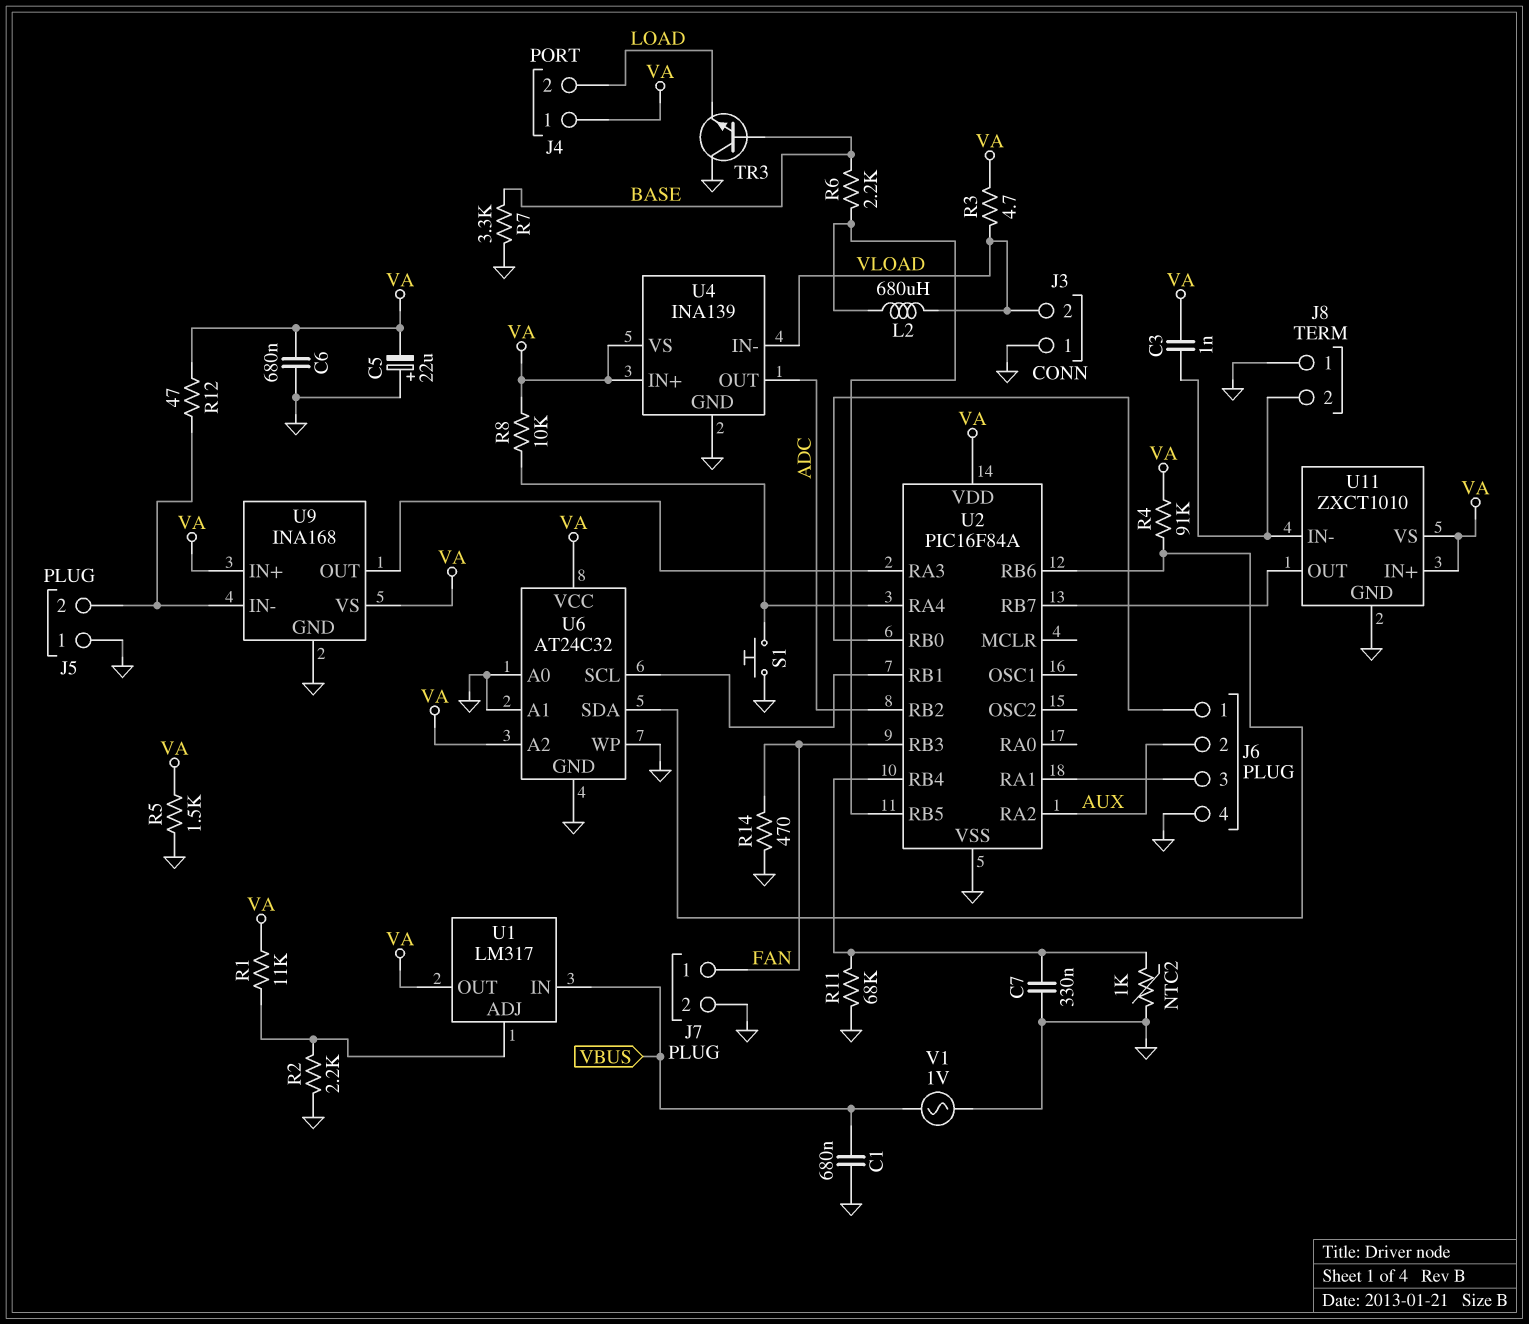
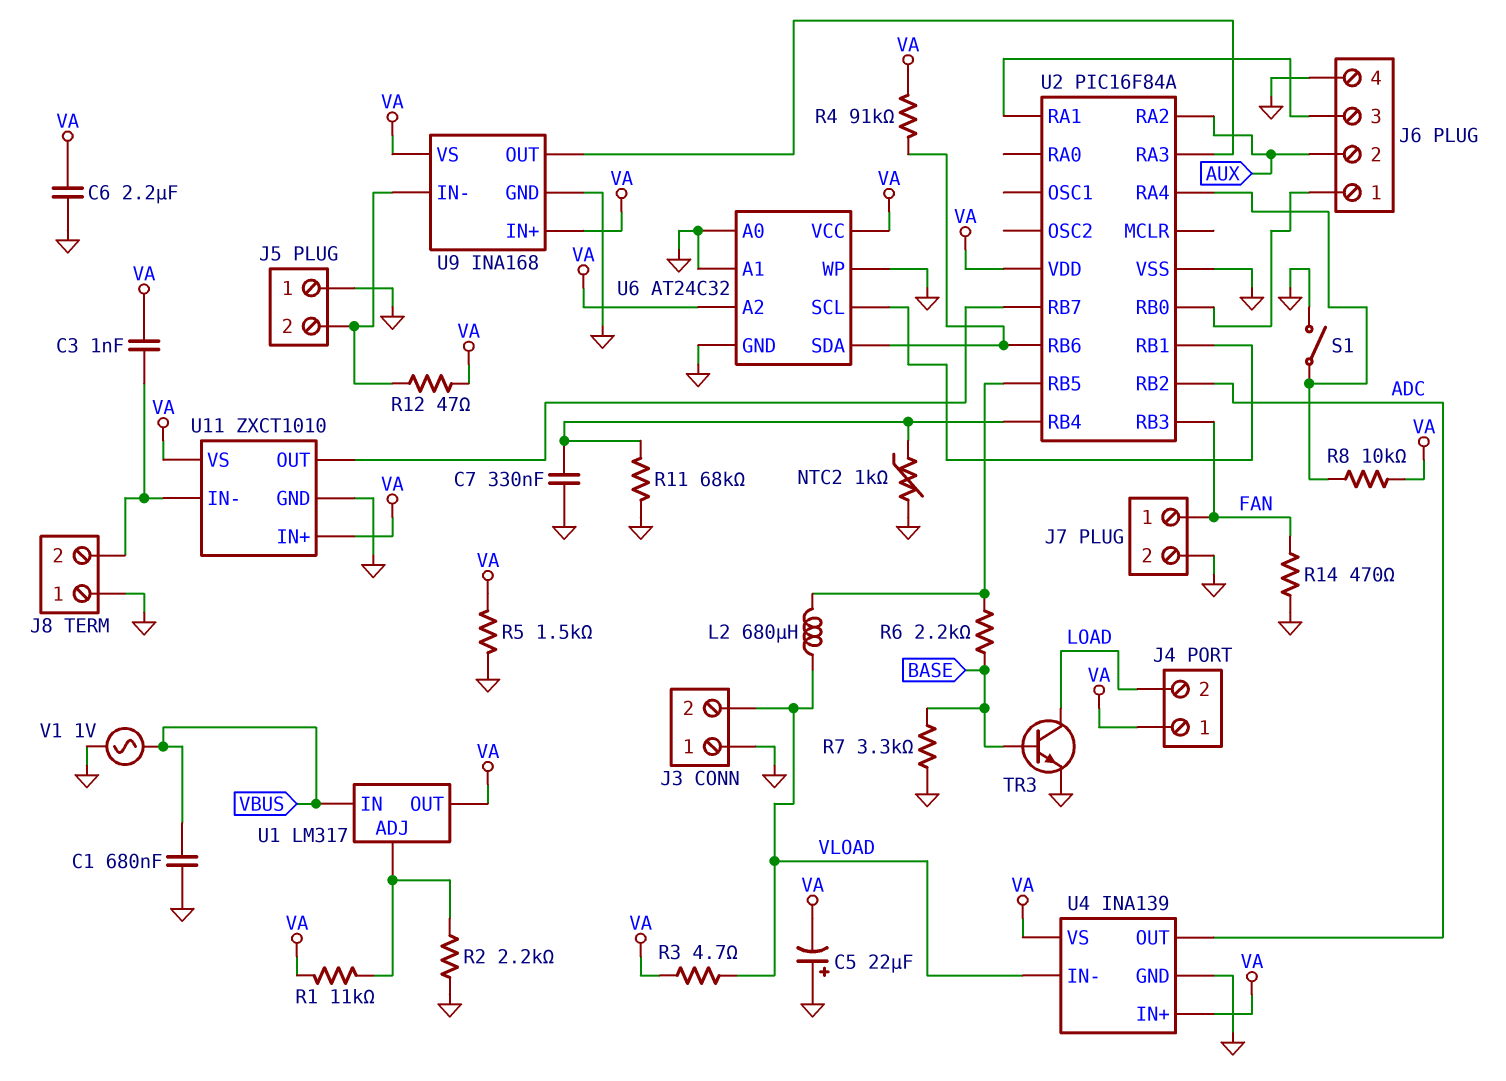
C6: 680nF (GND, VA) -> 2.2uF (GND, VA)
S1: button (GND, U2/RA4) -> switch (GND, U2/RA4)
TR3: NPN (B BASE, C GND, E LOAD) -> NPN (B BASE, C LOAD, E GND)

